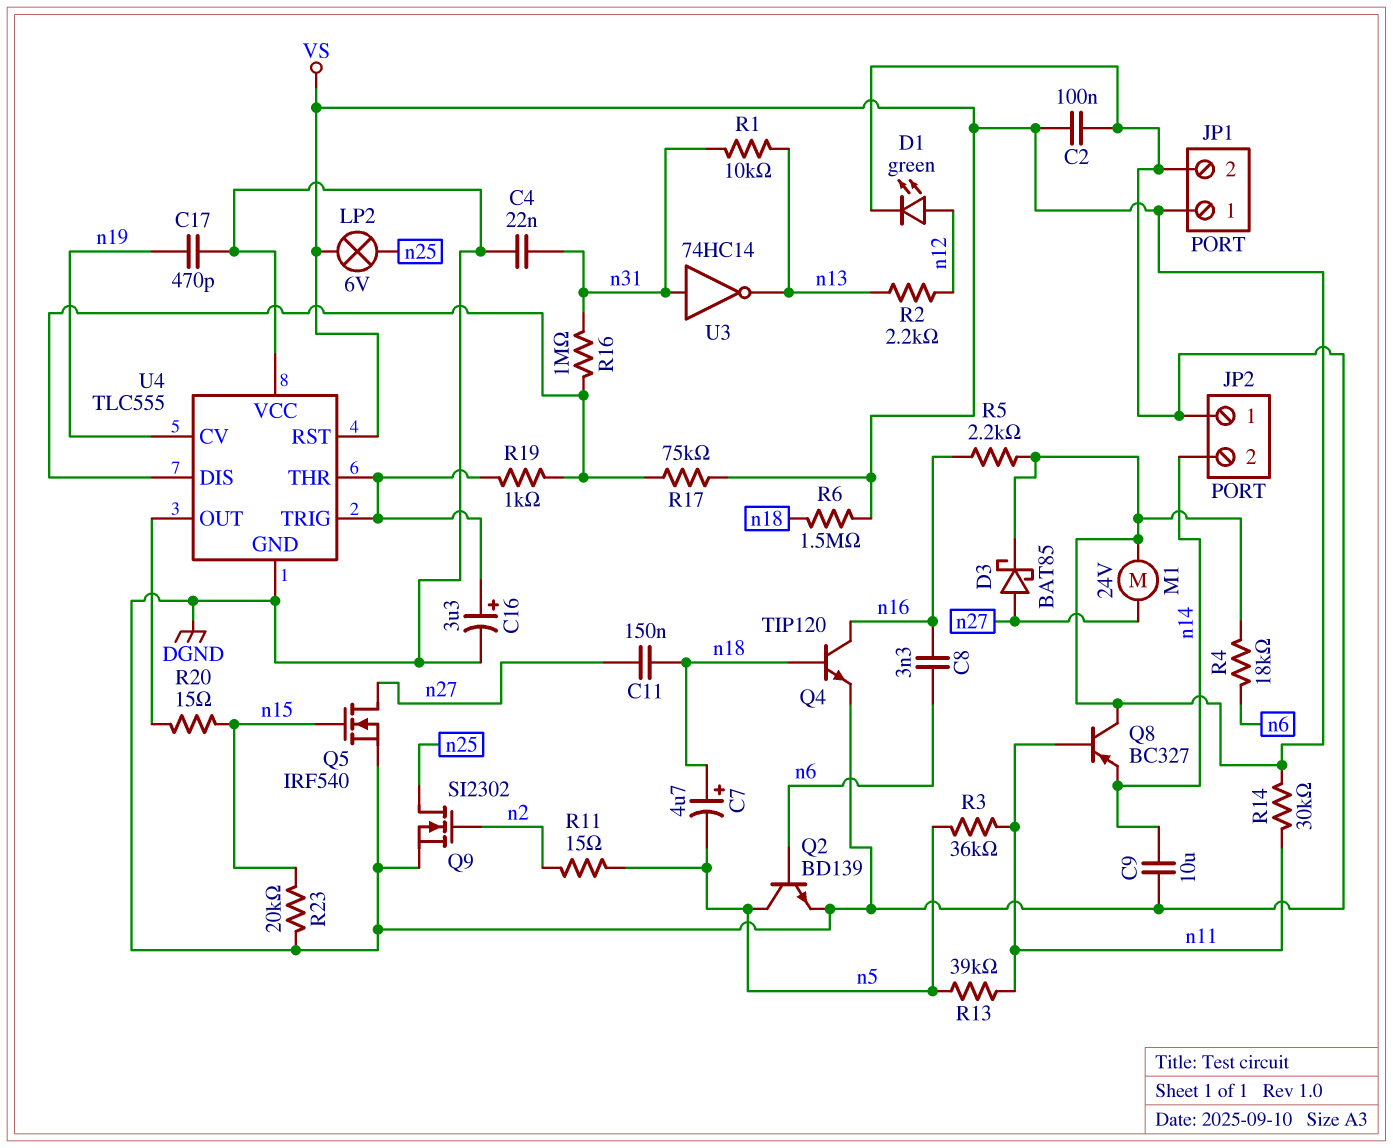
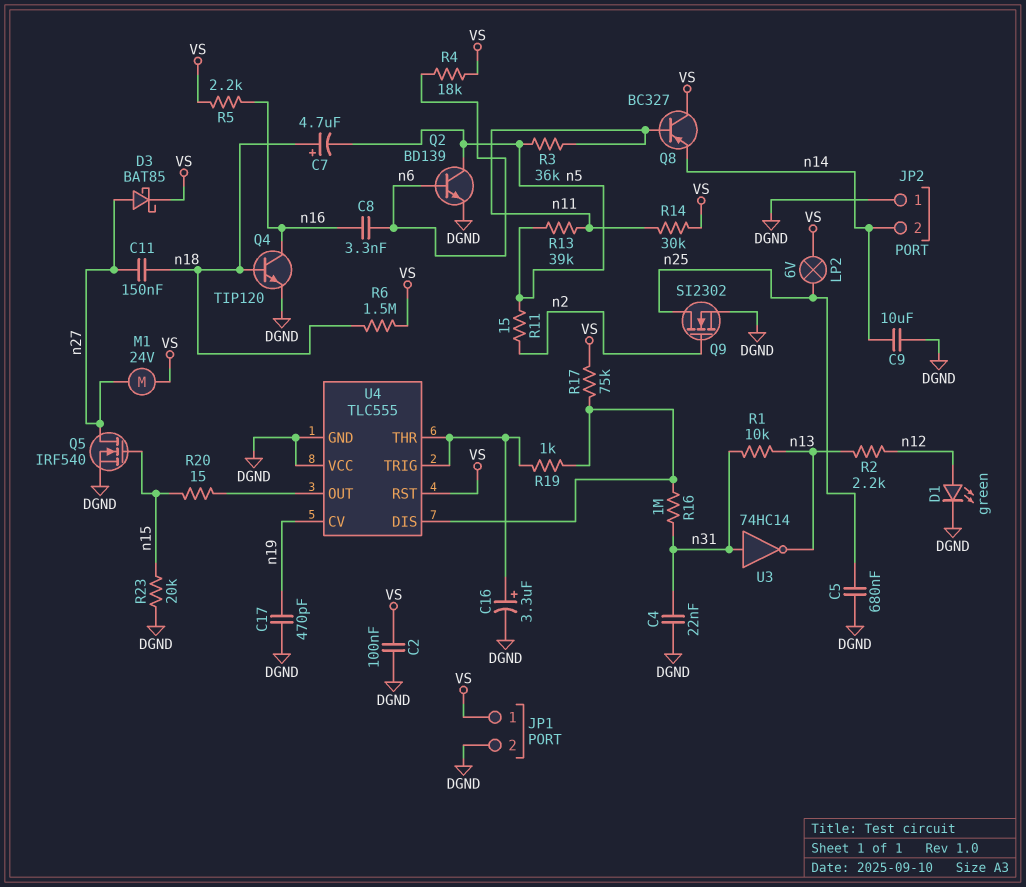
C5: none -> 680nF (DGND, n25)

